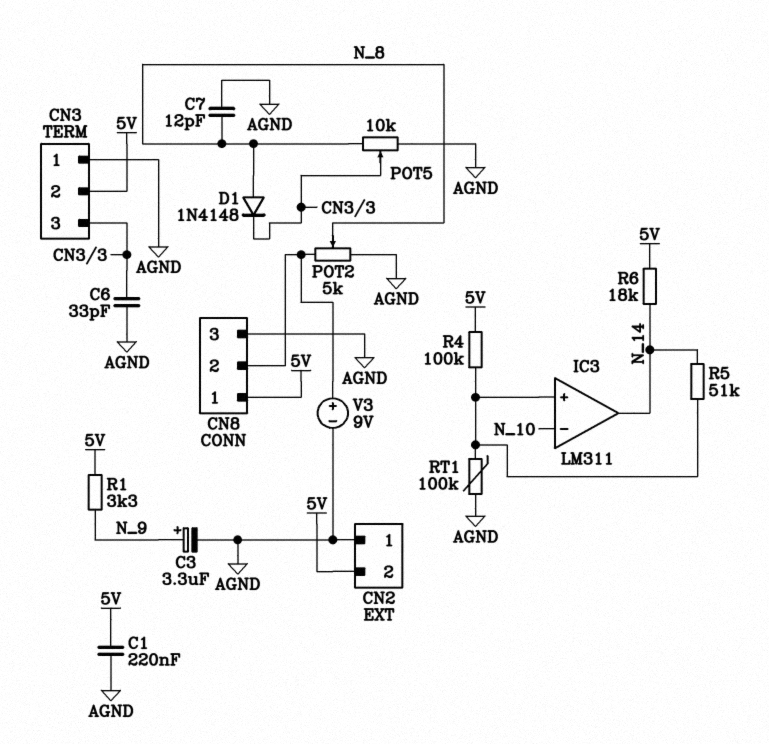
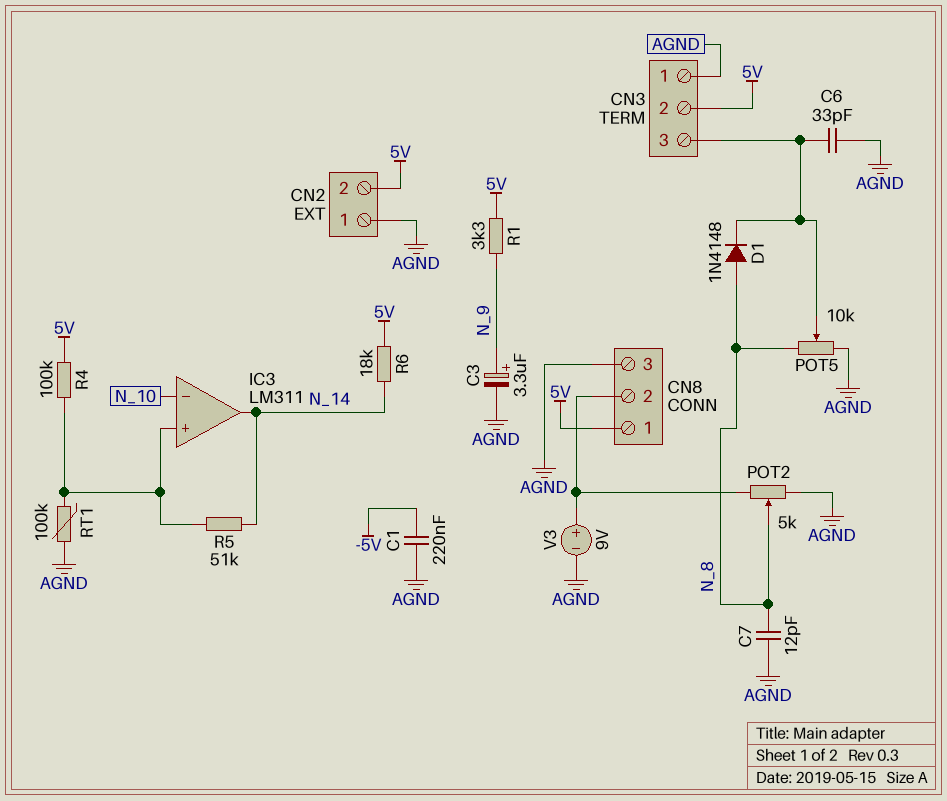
C1: 220nF (5V, AGND) -> 220nF (-5V, AGND)

